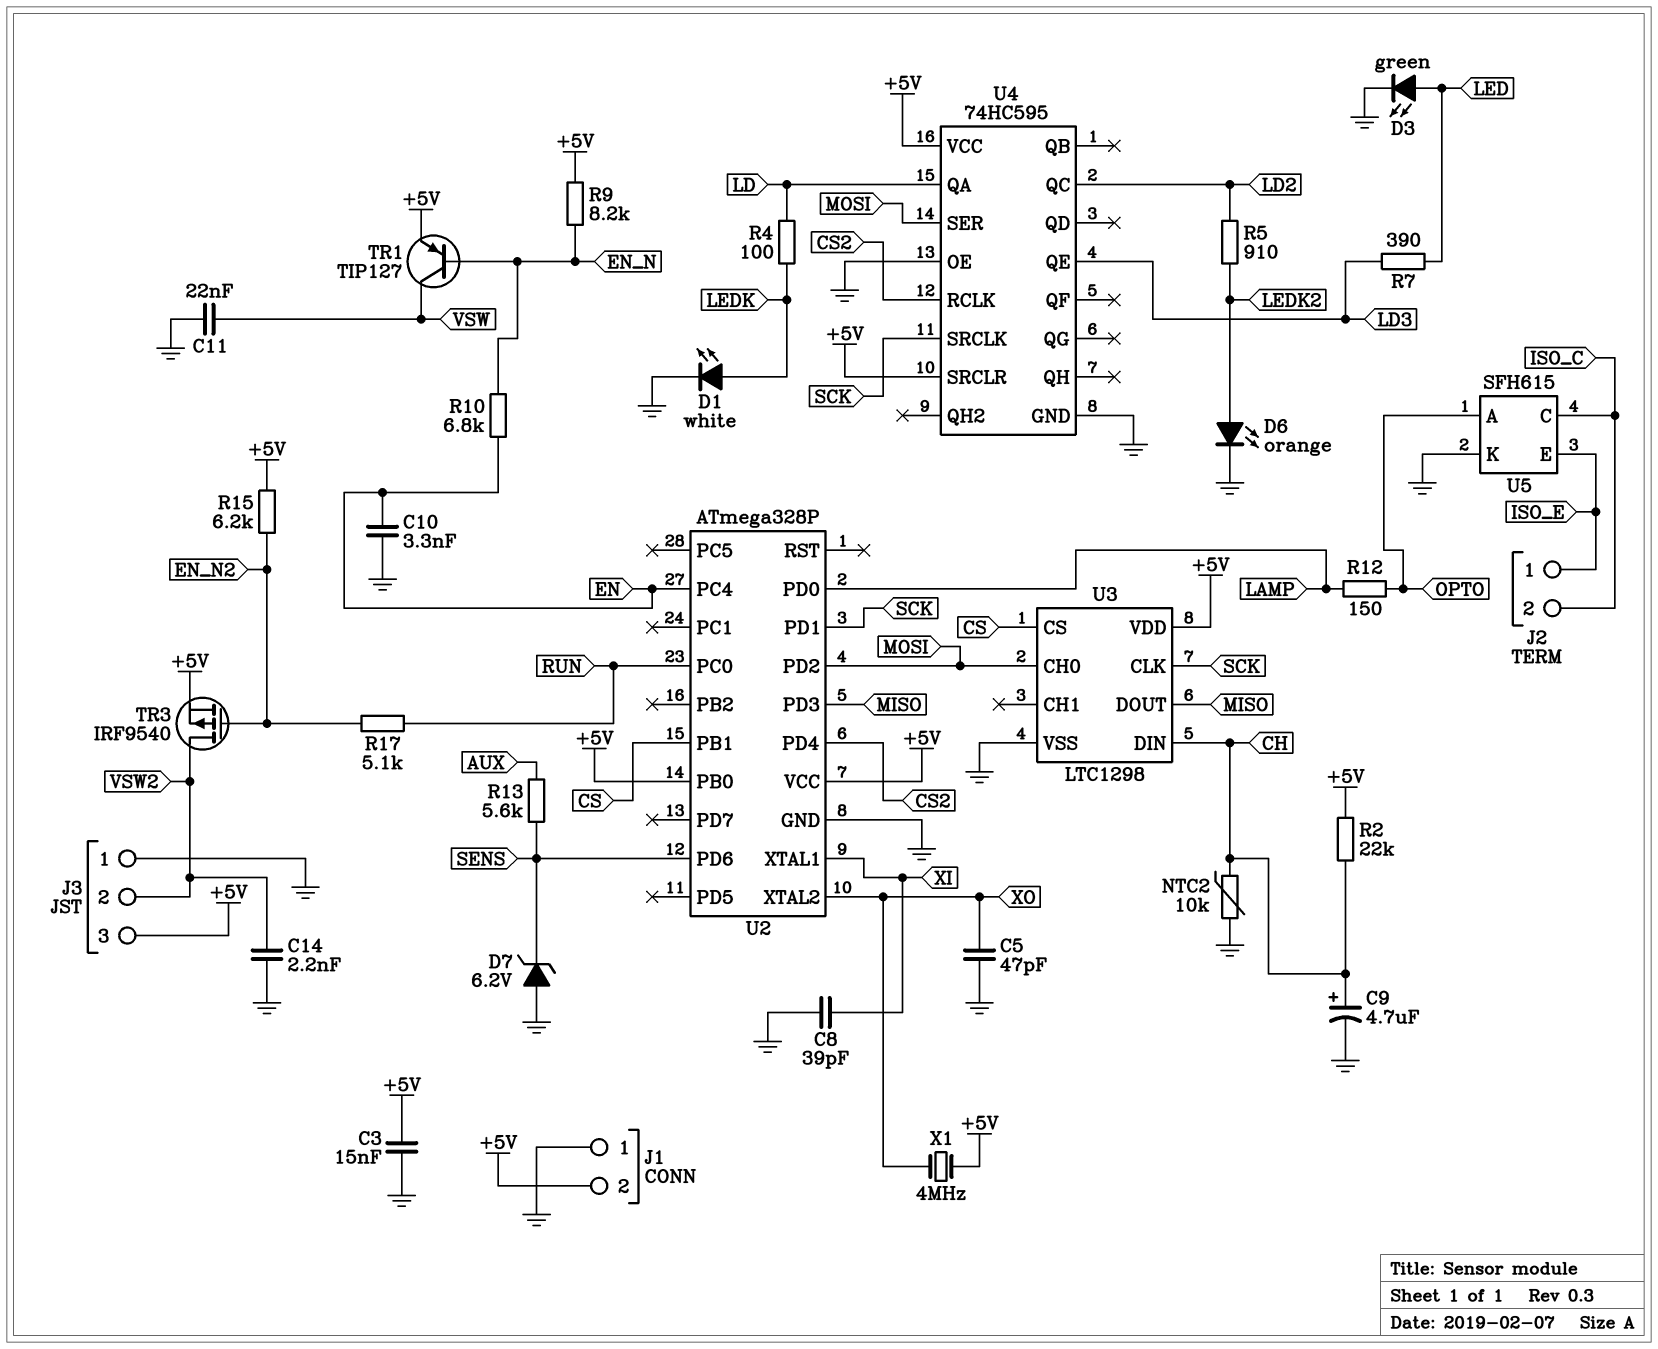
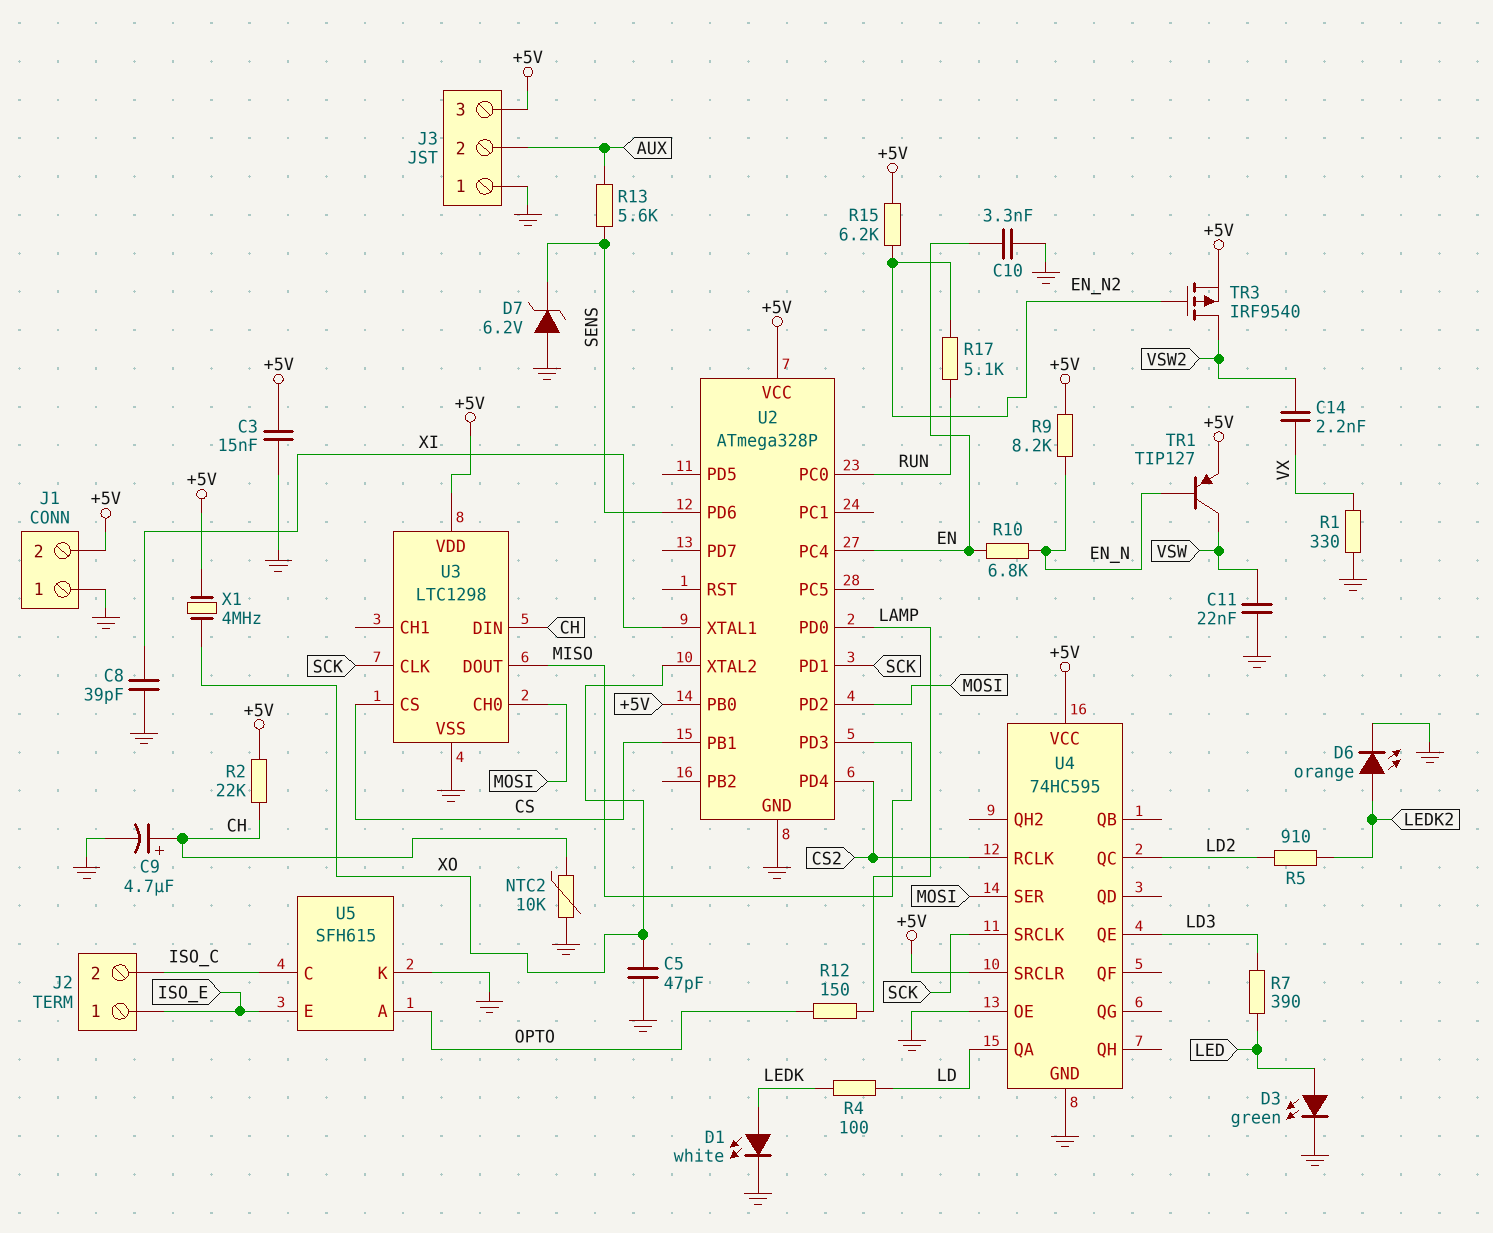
C14: 2.2nF (GND, VSW2) -> 2.2nF (VSW2, VX)
J3 pin 2: VSW2 -> AUX
R1: none -> 330 (GND, VX)

